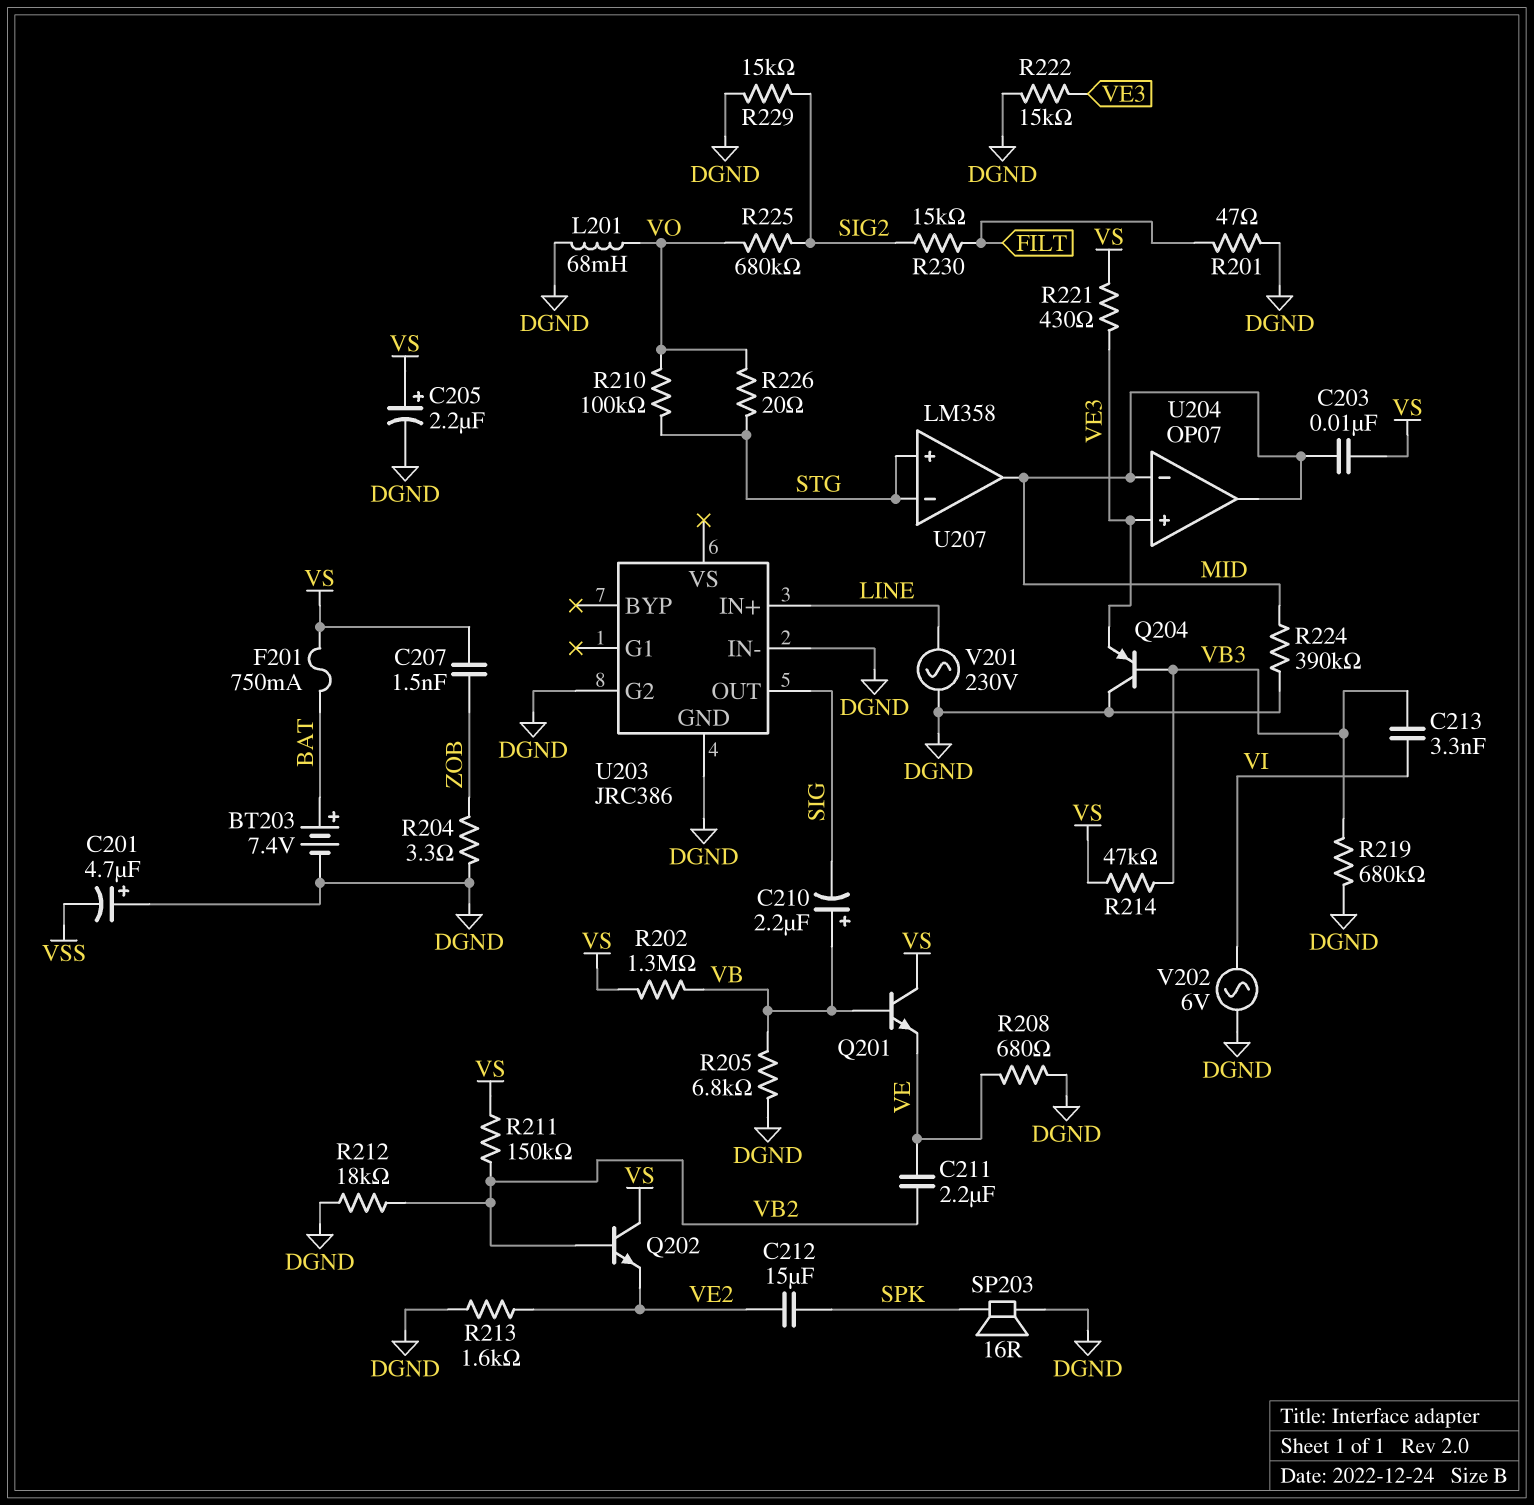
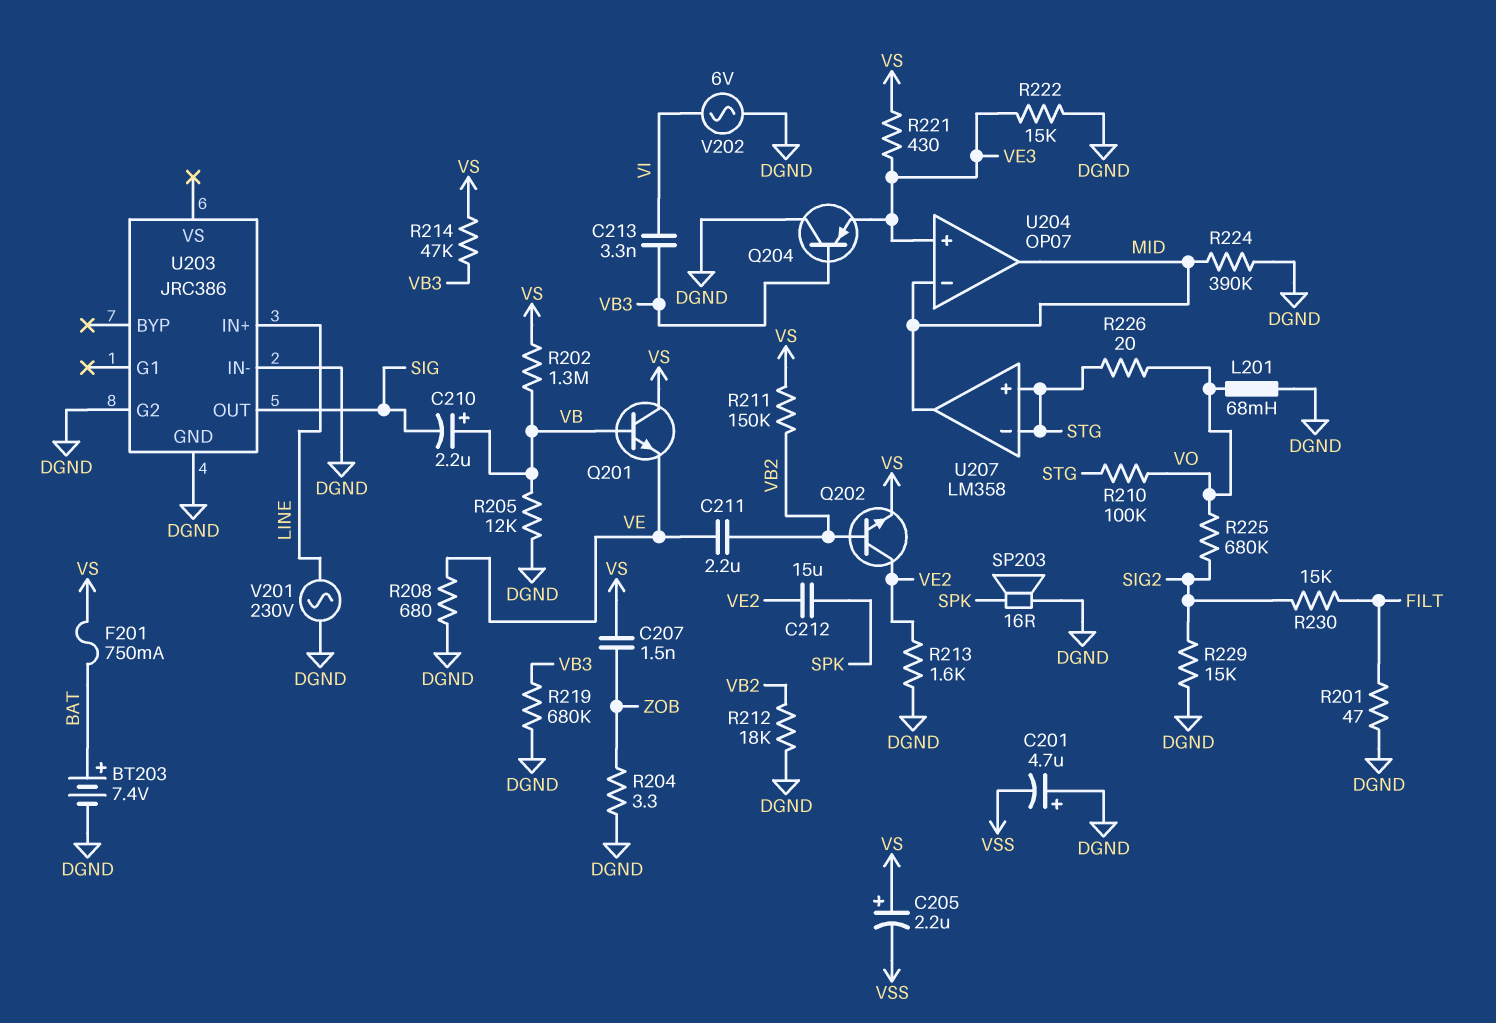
C203: 10nF (MID, VS) -> none
C205: 2.2uF (plus VS, minus DGND) -> 2.2uF (plus VS, minus VSS)
Q202: NPN (B VB2, C VS, E VE2) -> NPN (B VB2, C VE2, E VS)
R205: 6.8k (DGND, VB) -> 12k (DGND, VB)

